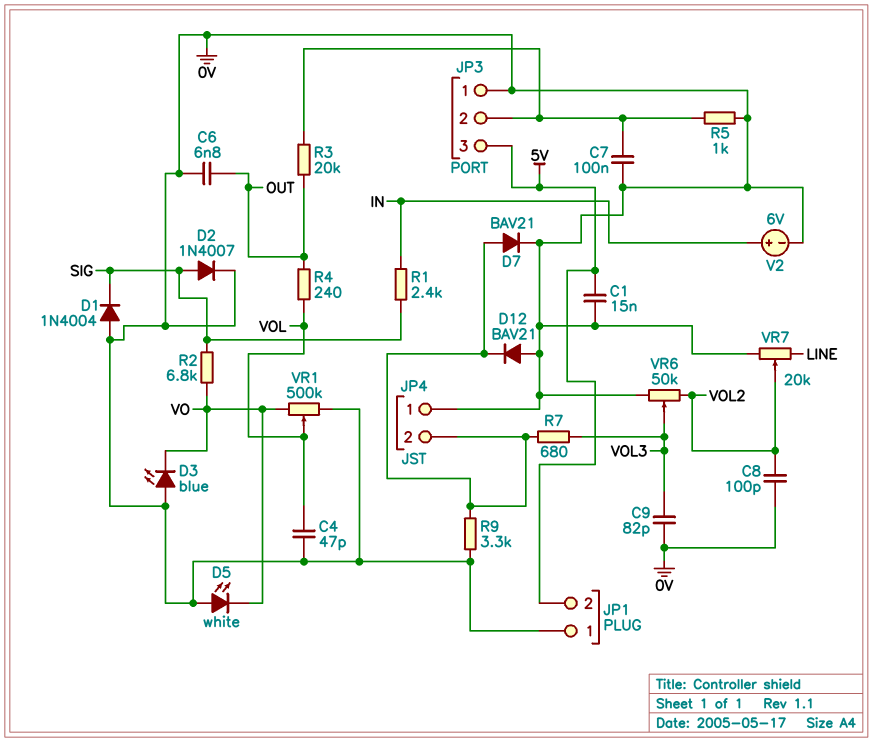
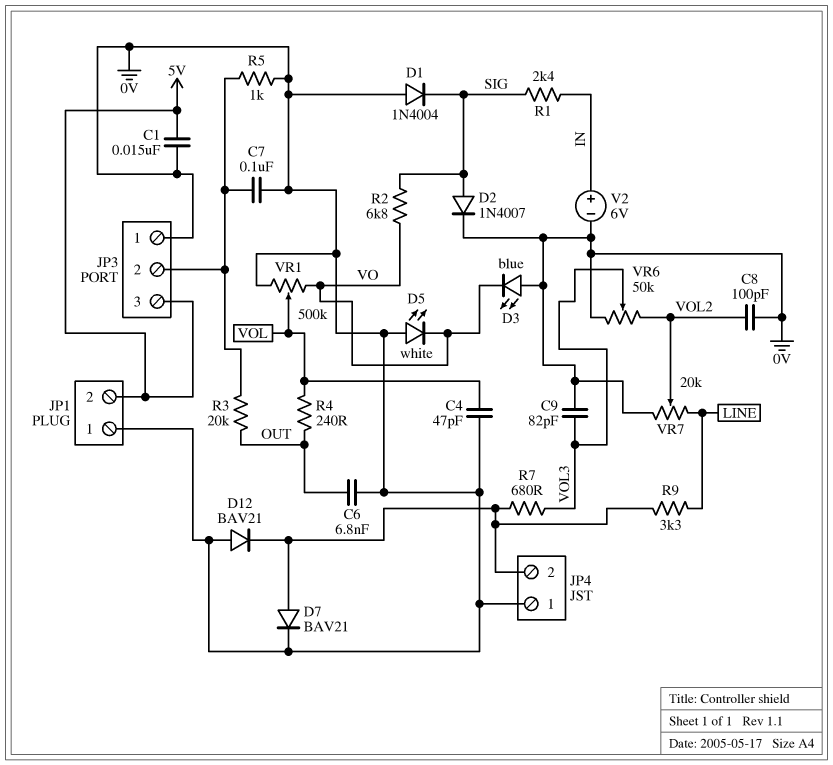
R9: 3.3k (0V, JP4/2) -> 3.3k (JP4/2, LINE)

